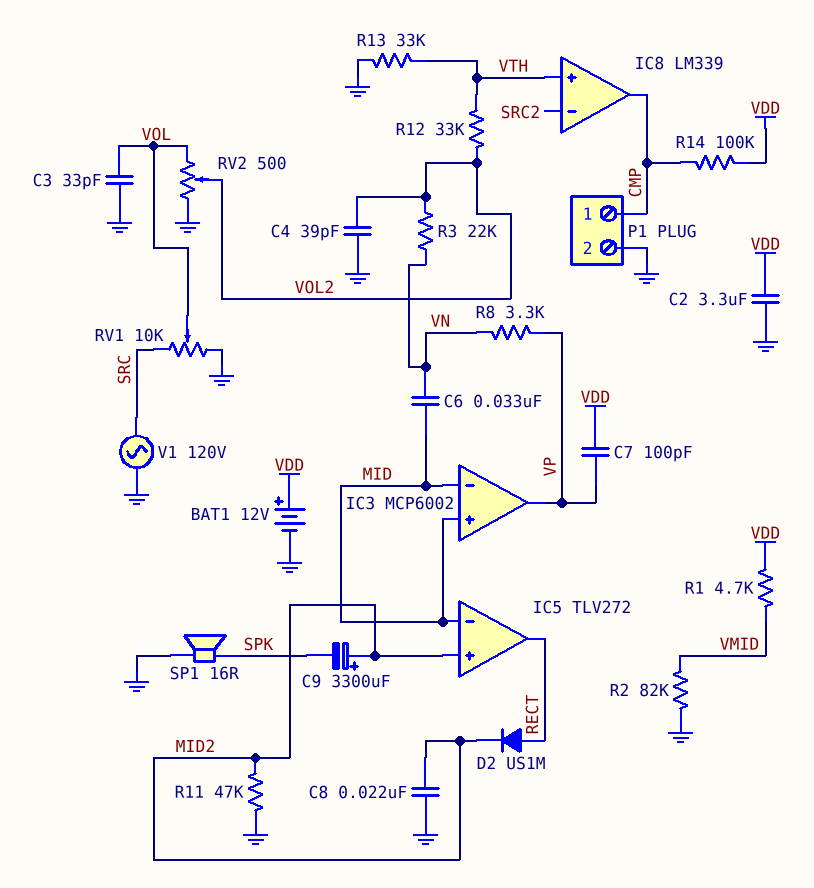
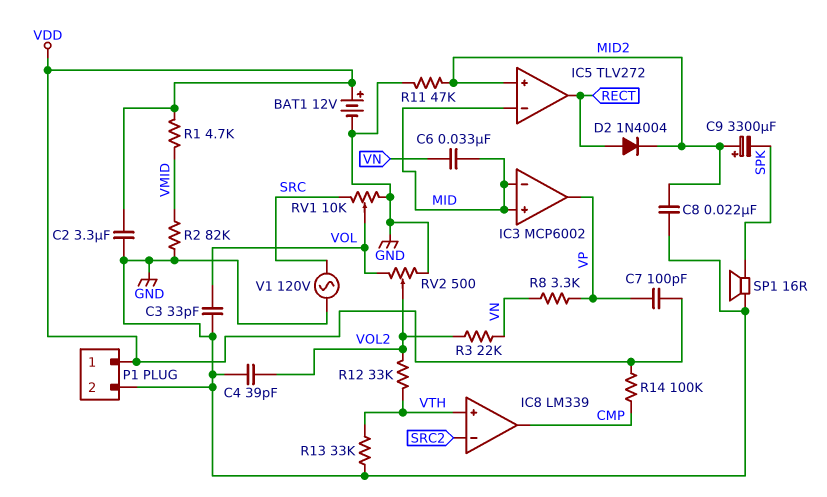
D2: diode US1M (A RECT, K MID2) -> diode 1N4004 (A RECT, K MID2)
P1 pin 1: CMP -> VDD

